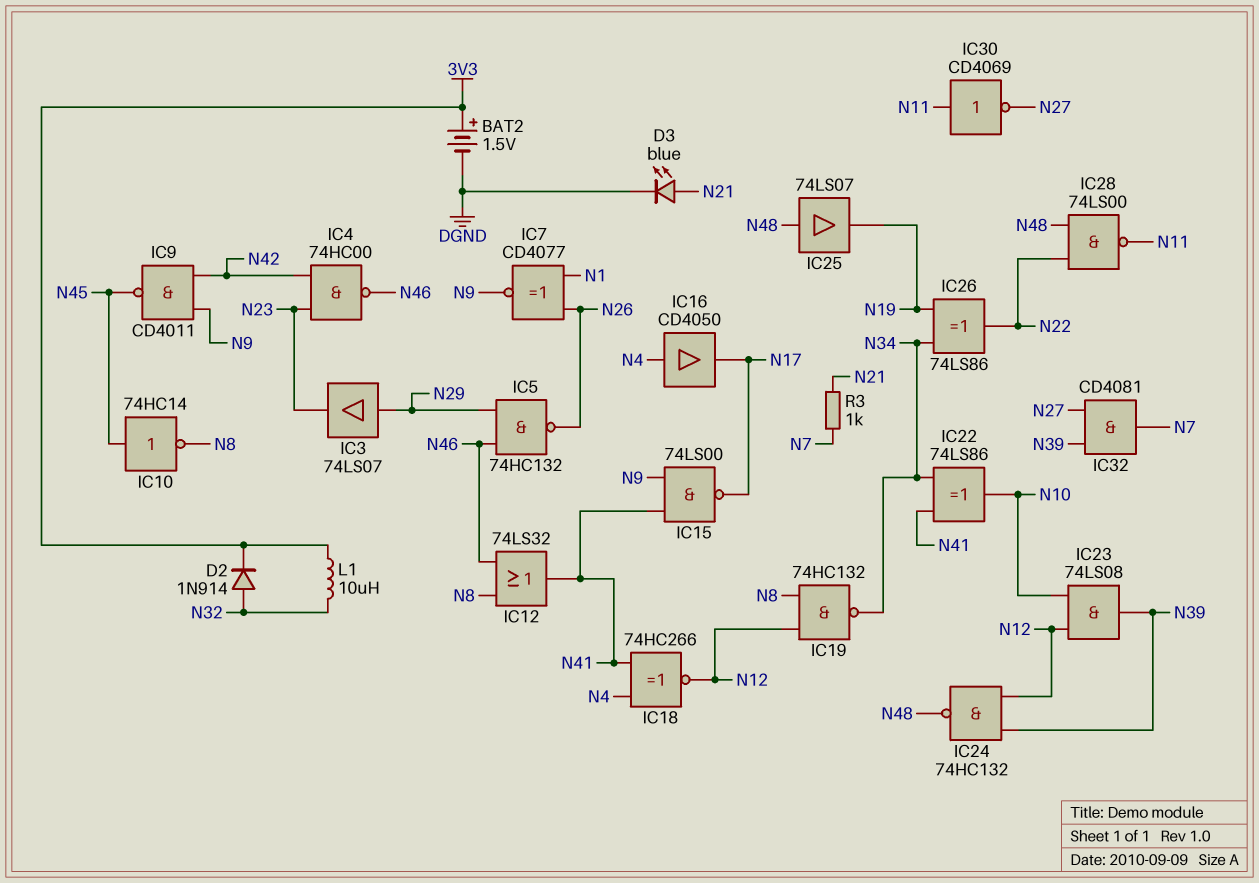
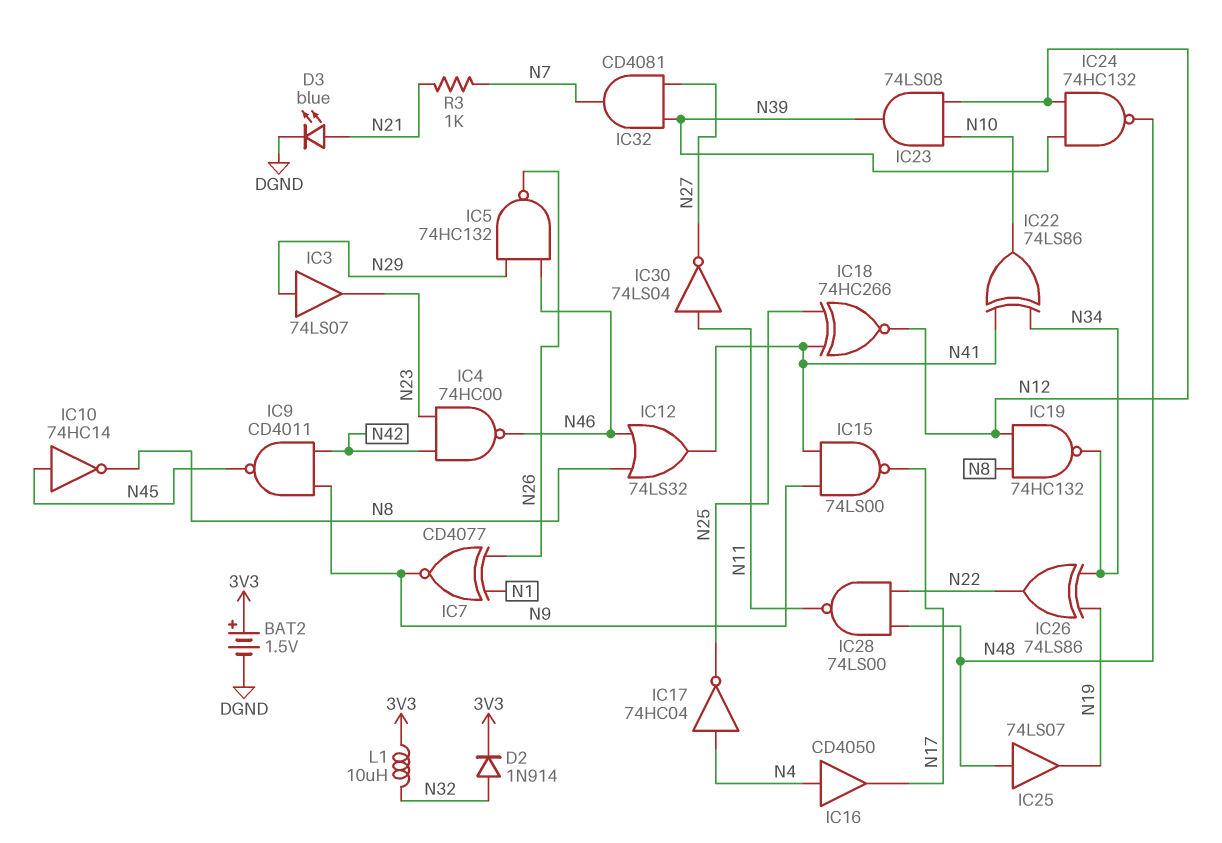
IC17: none -> NOT 74HC04 (in N4, out N25)
IC18: XNOR 74HC266 (in N4, in N41, out N12) -> XNOR 74HC266 (in N25, in N41, out N12)
IC30: NOT CD4069 (in N11, out N27) -> NOT 74LS04 (in N11, out N27)

